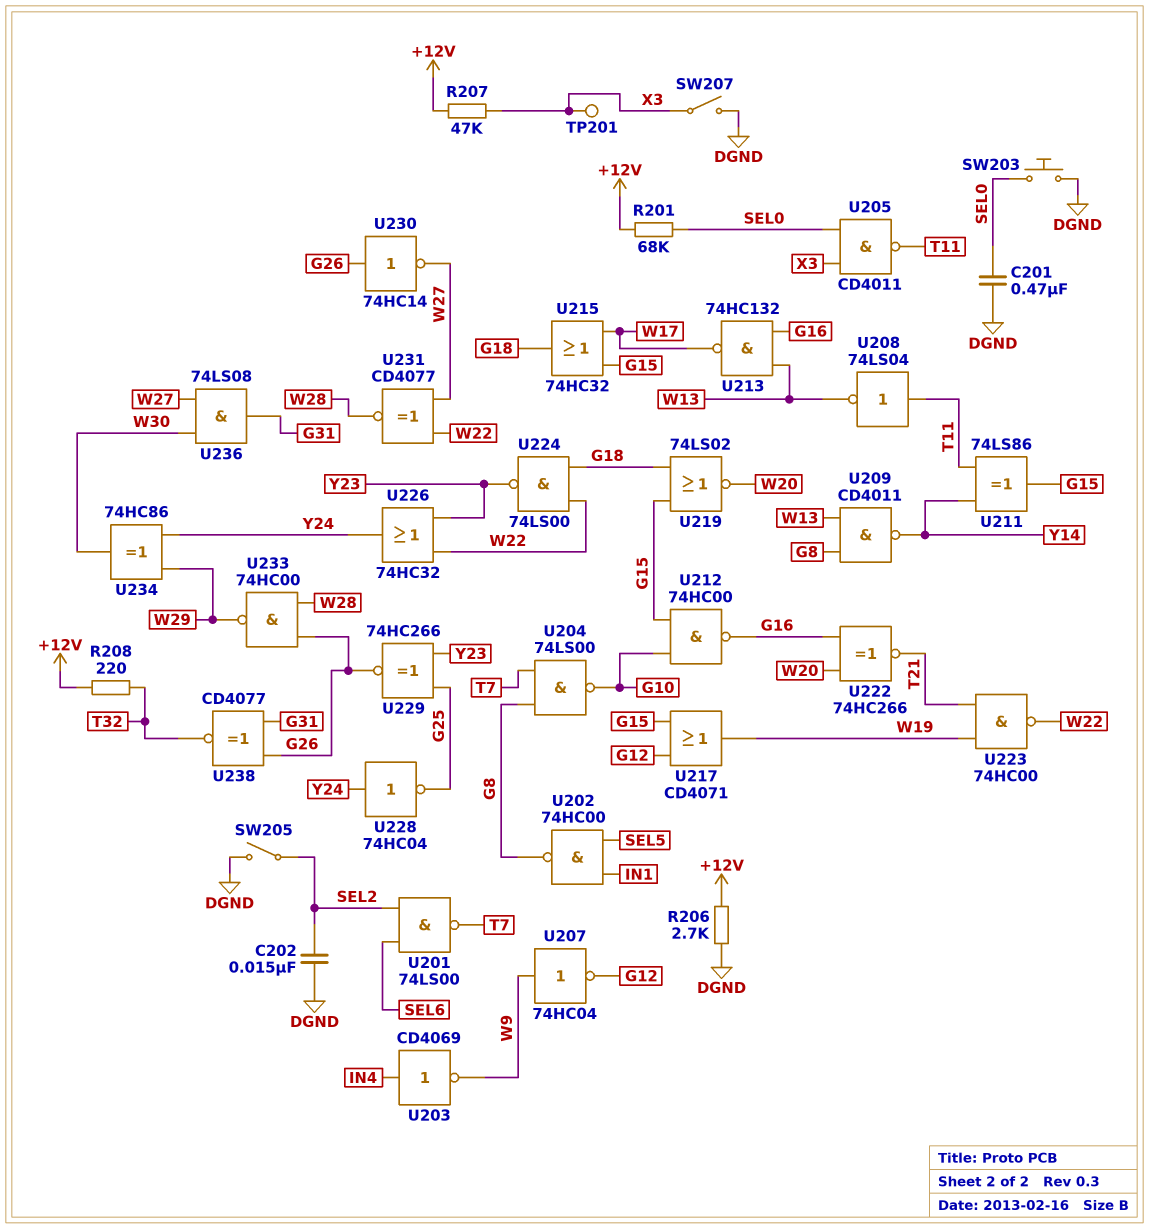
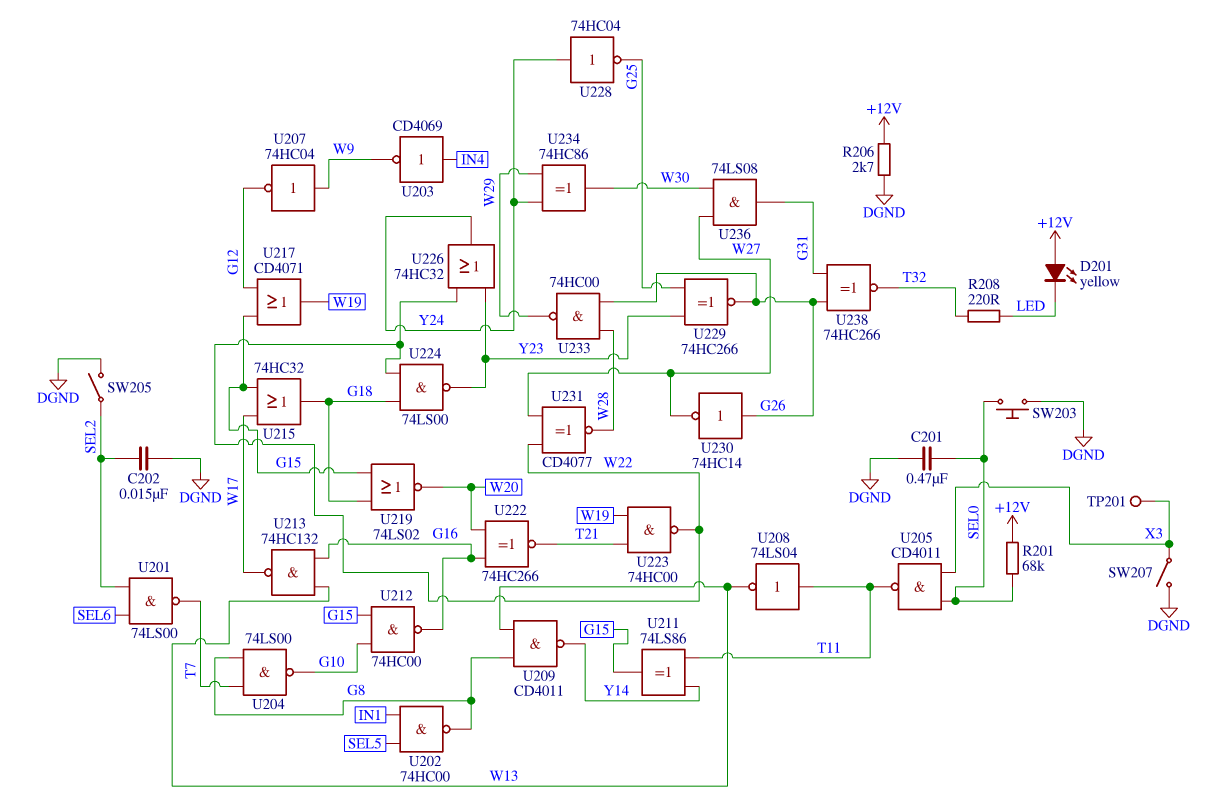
D201: none -> LED yellow (A +12V, K LED)
R207: 47k (+12V, X3) -> none
R208: 220 (+12V, T32) -> 220 (LED, T32)
U238: XNOR CD4077 (in G26, in G31, out T32) -> XNOR 74HC266 (in G26, in G31, out T32)

